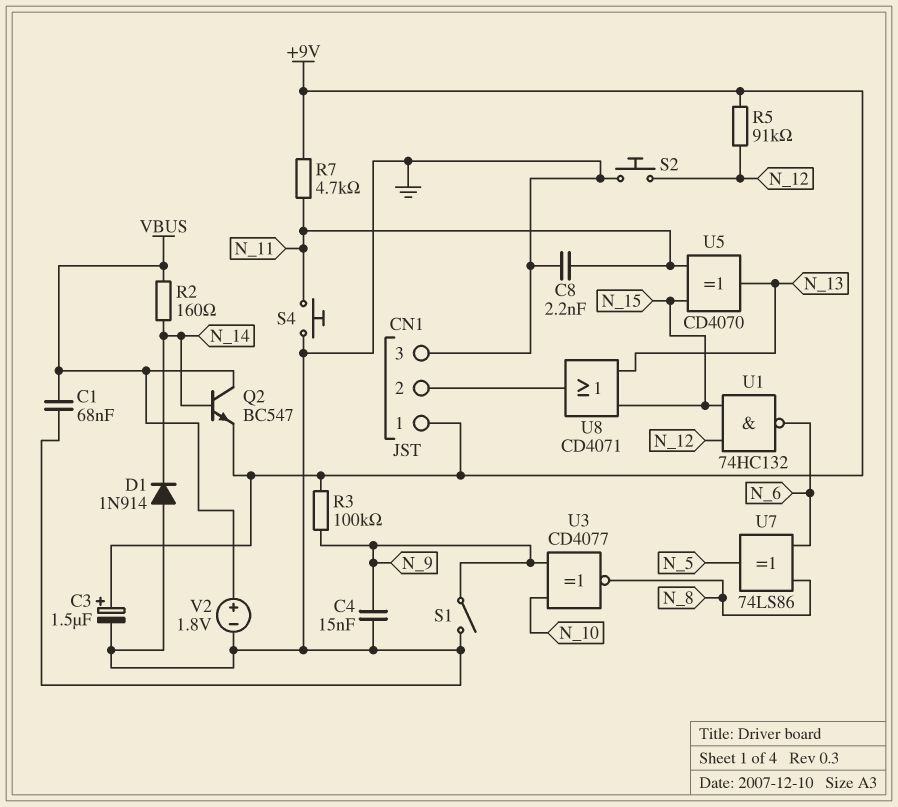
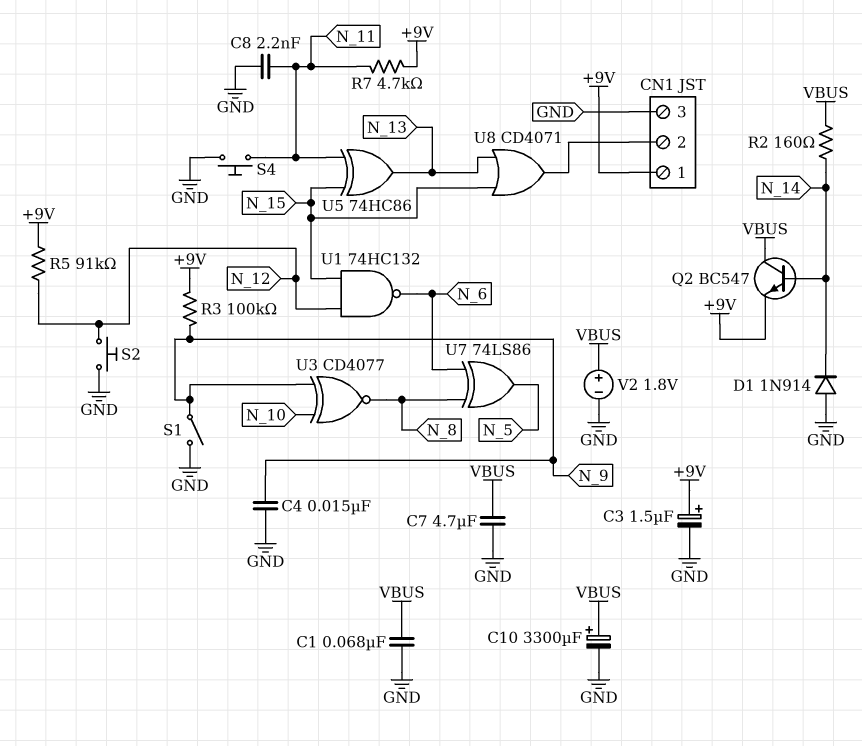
C7: none -> 4.7uF (GND, VBUS)
C10: none -> 3300uF (plus VBUS, minus GND)
U5: XOR CD4070 (in N_11, in N_15, out N_13) -> XOR 74HC86 (in N_11, in N_15, out N_13)

